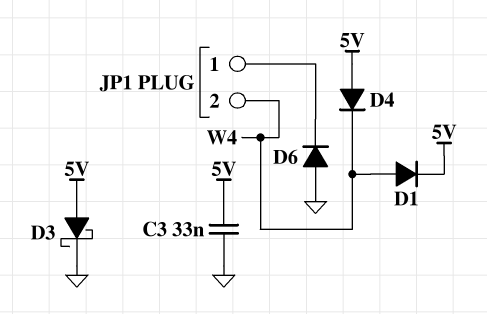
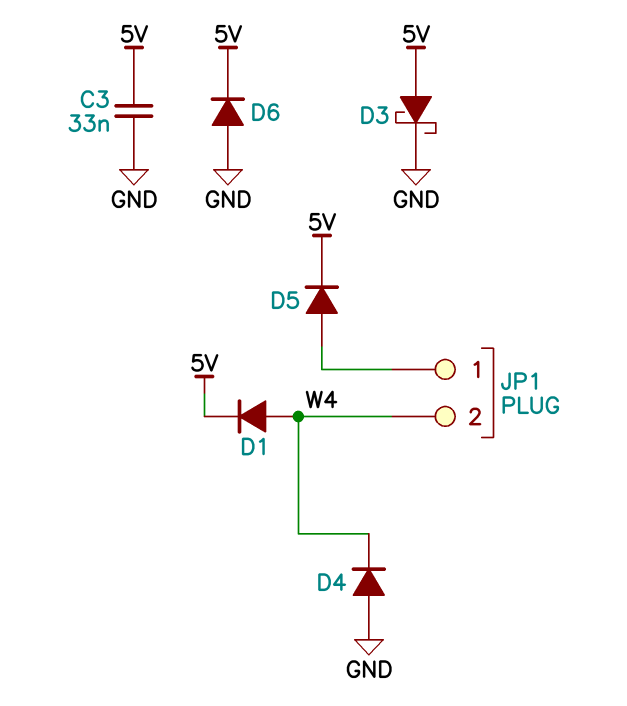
D4: diode (A 5V, K W4) -> diode (A GND, K W4)
D5: none -> diode (A JP1/1, K 5V)
D6: diode (A GND, K JP1/1) -> diode (A GND, K 5V)

